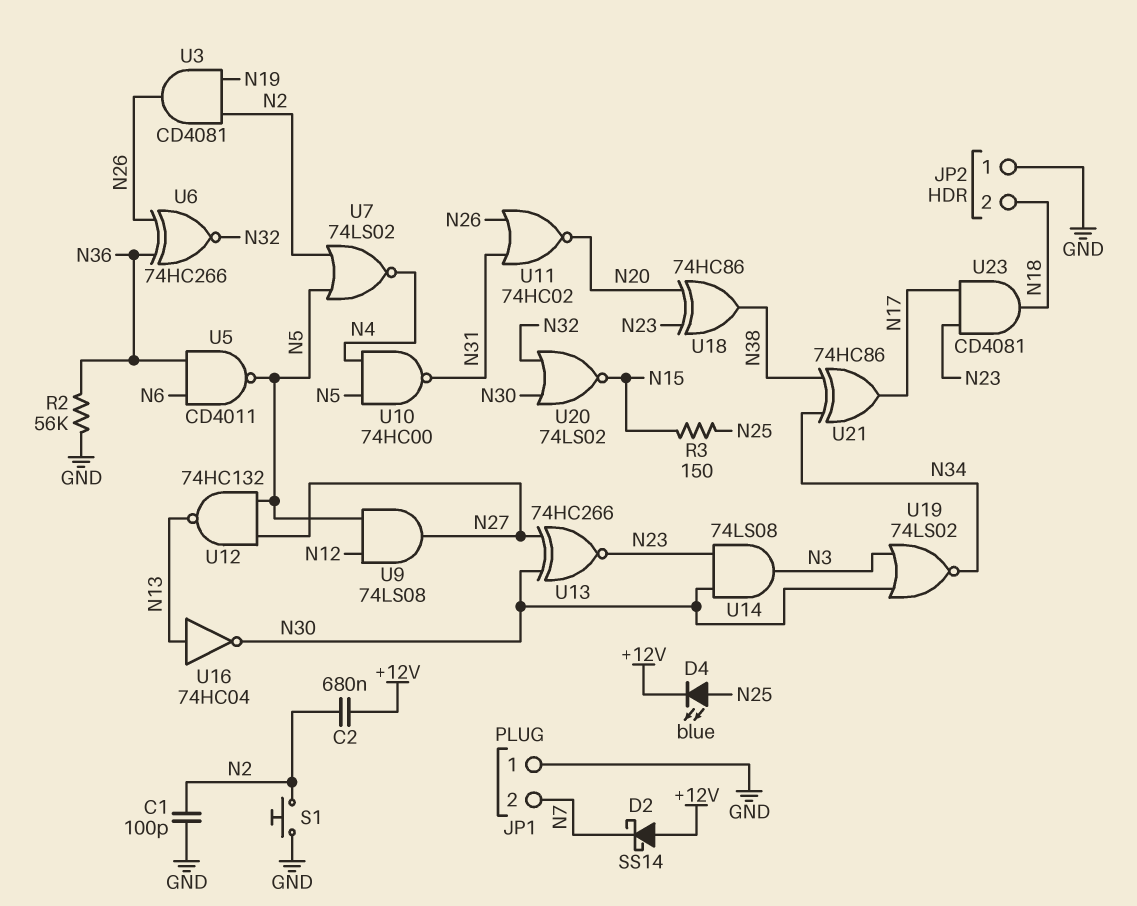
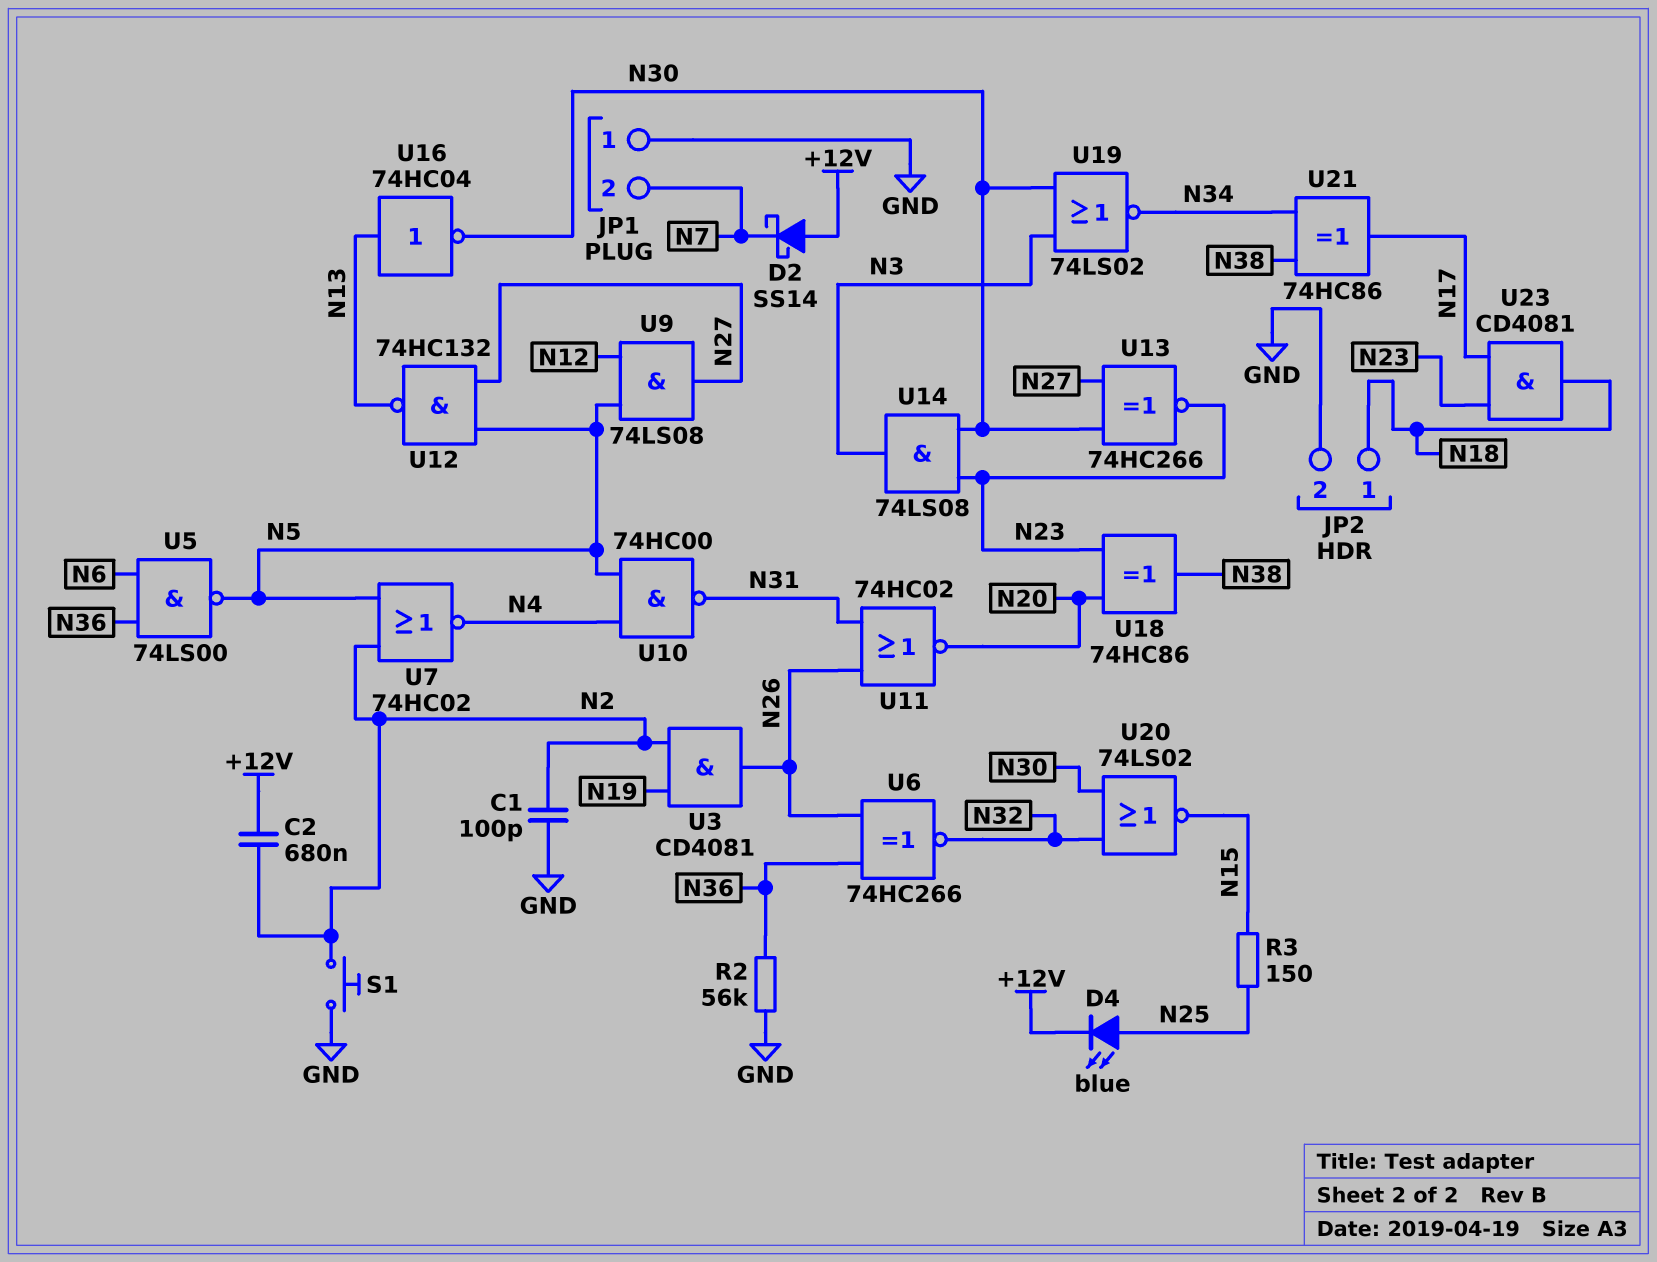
JP2 pin 1: GND -> N18
JP2 pin 2: N18 -> GND
U5: NAND CD4011 (in N6, in N36, out N5) -> NAND 74LS00 (in N6, in N36, out N5)
U7: NOR 74LS02 (in N2, in N5, out N4) -> NOR 74HC02 (in N2, in N5, out N4)

